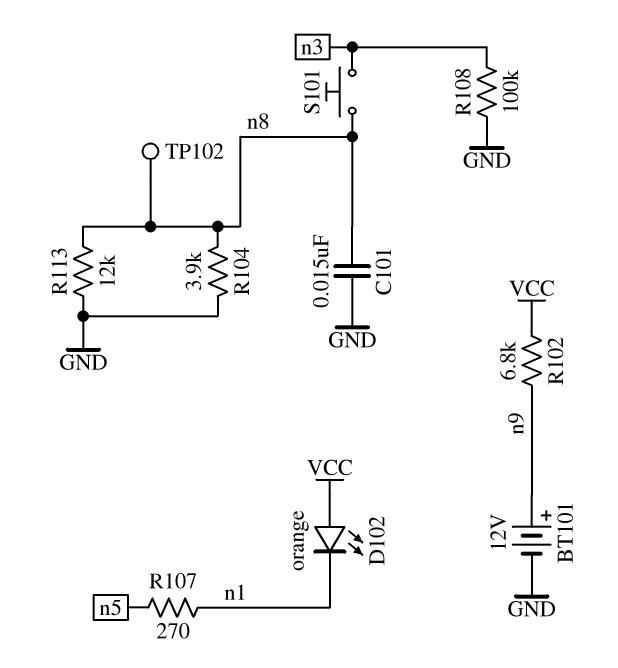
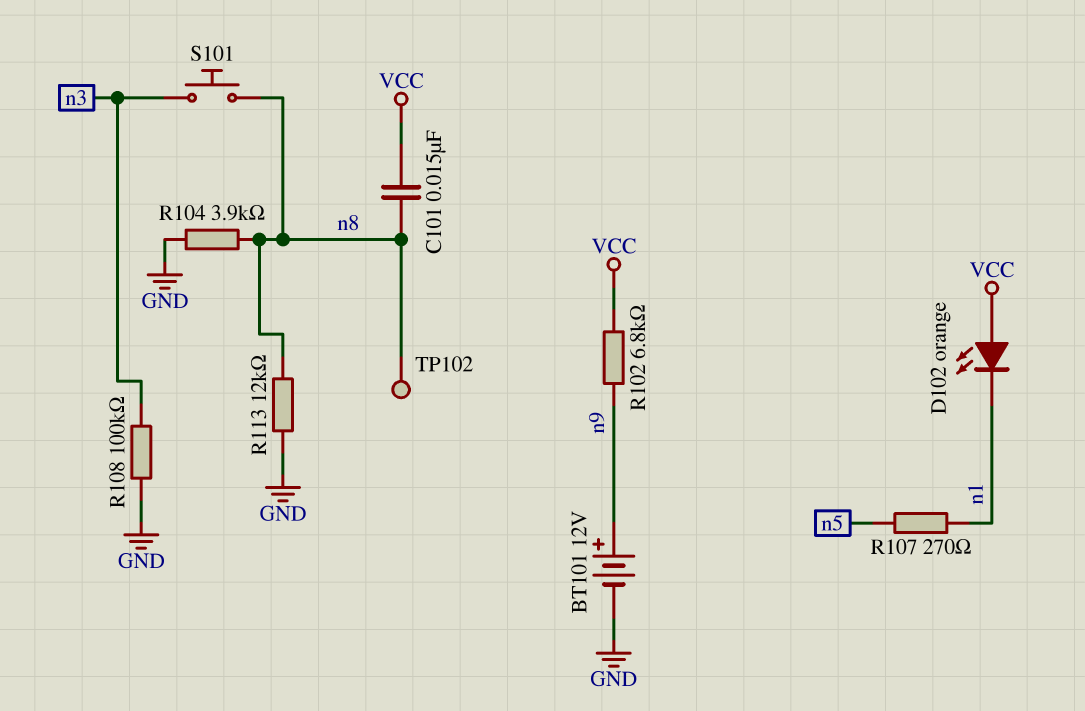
C101: 15nF (GND, n8) -> 15nF (VCC, n8)

